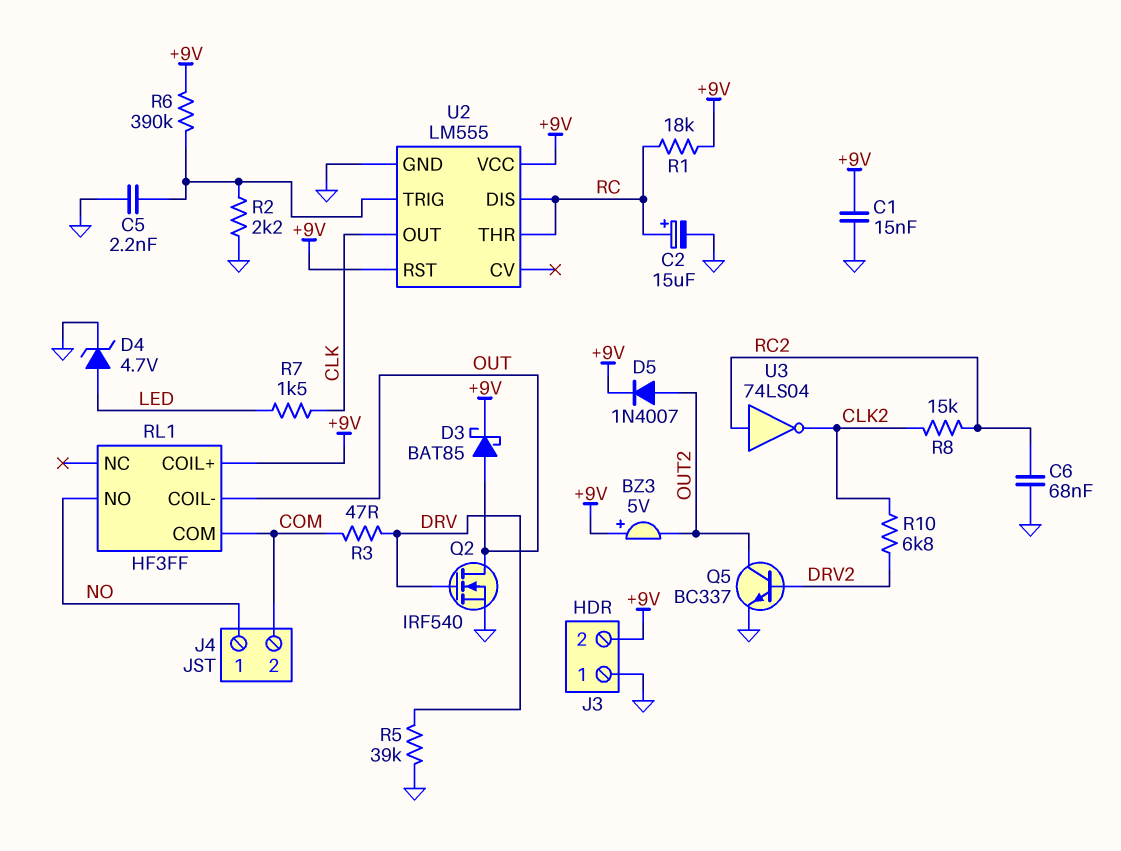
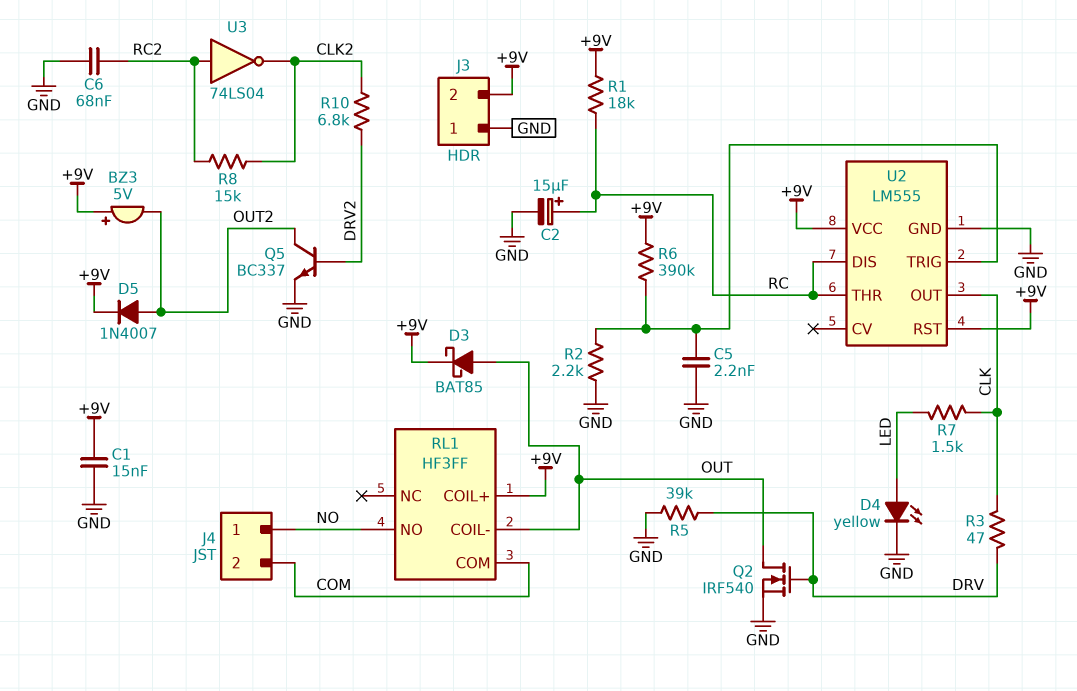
D4: zener 4.7V (A LED, K GND) -> LED yellow (A LED, K GND)
R3: 47 (COM, DRV) -> 47 (CLK, DRV)

